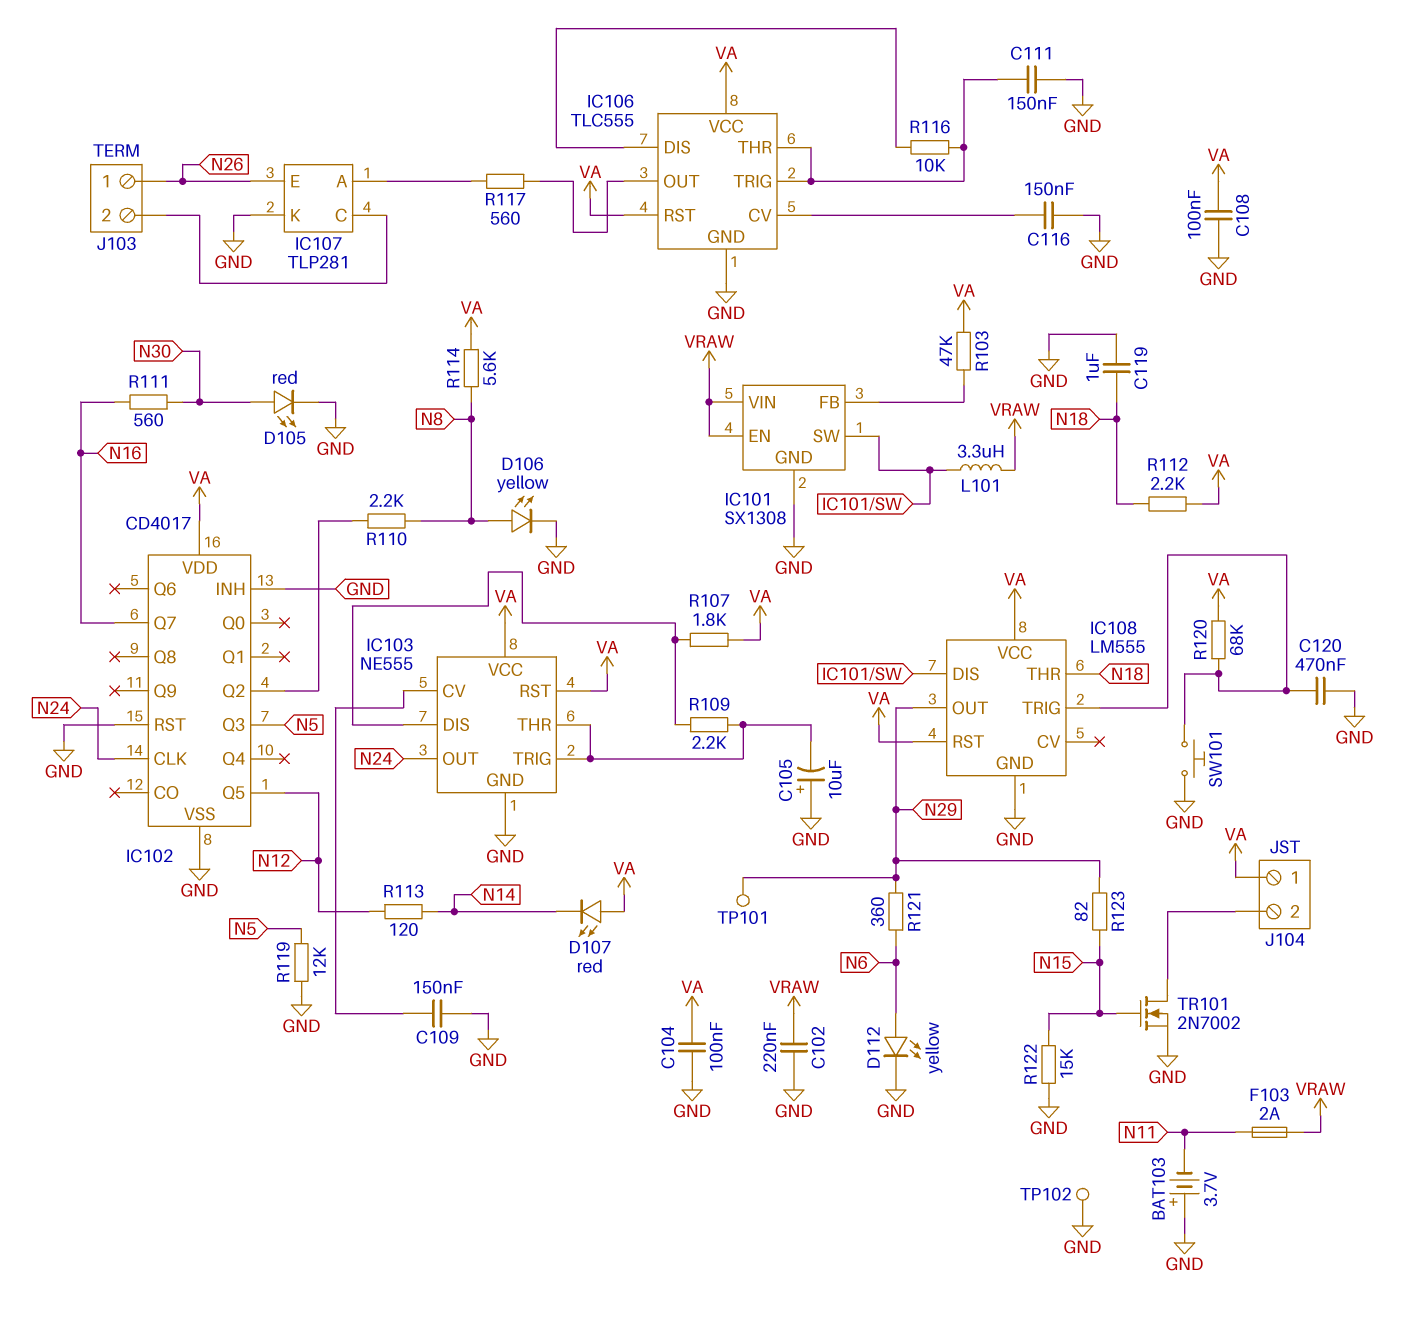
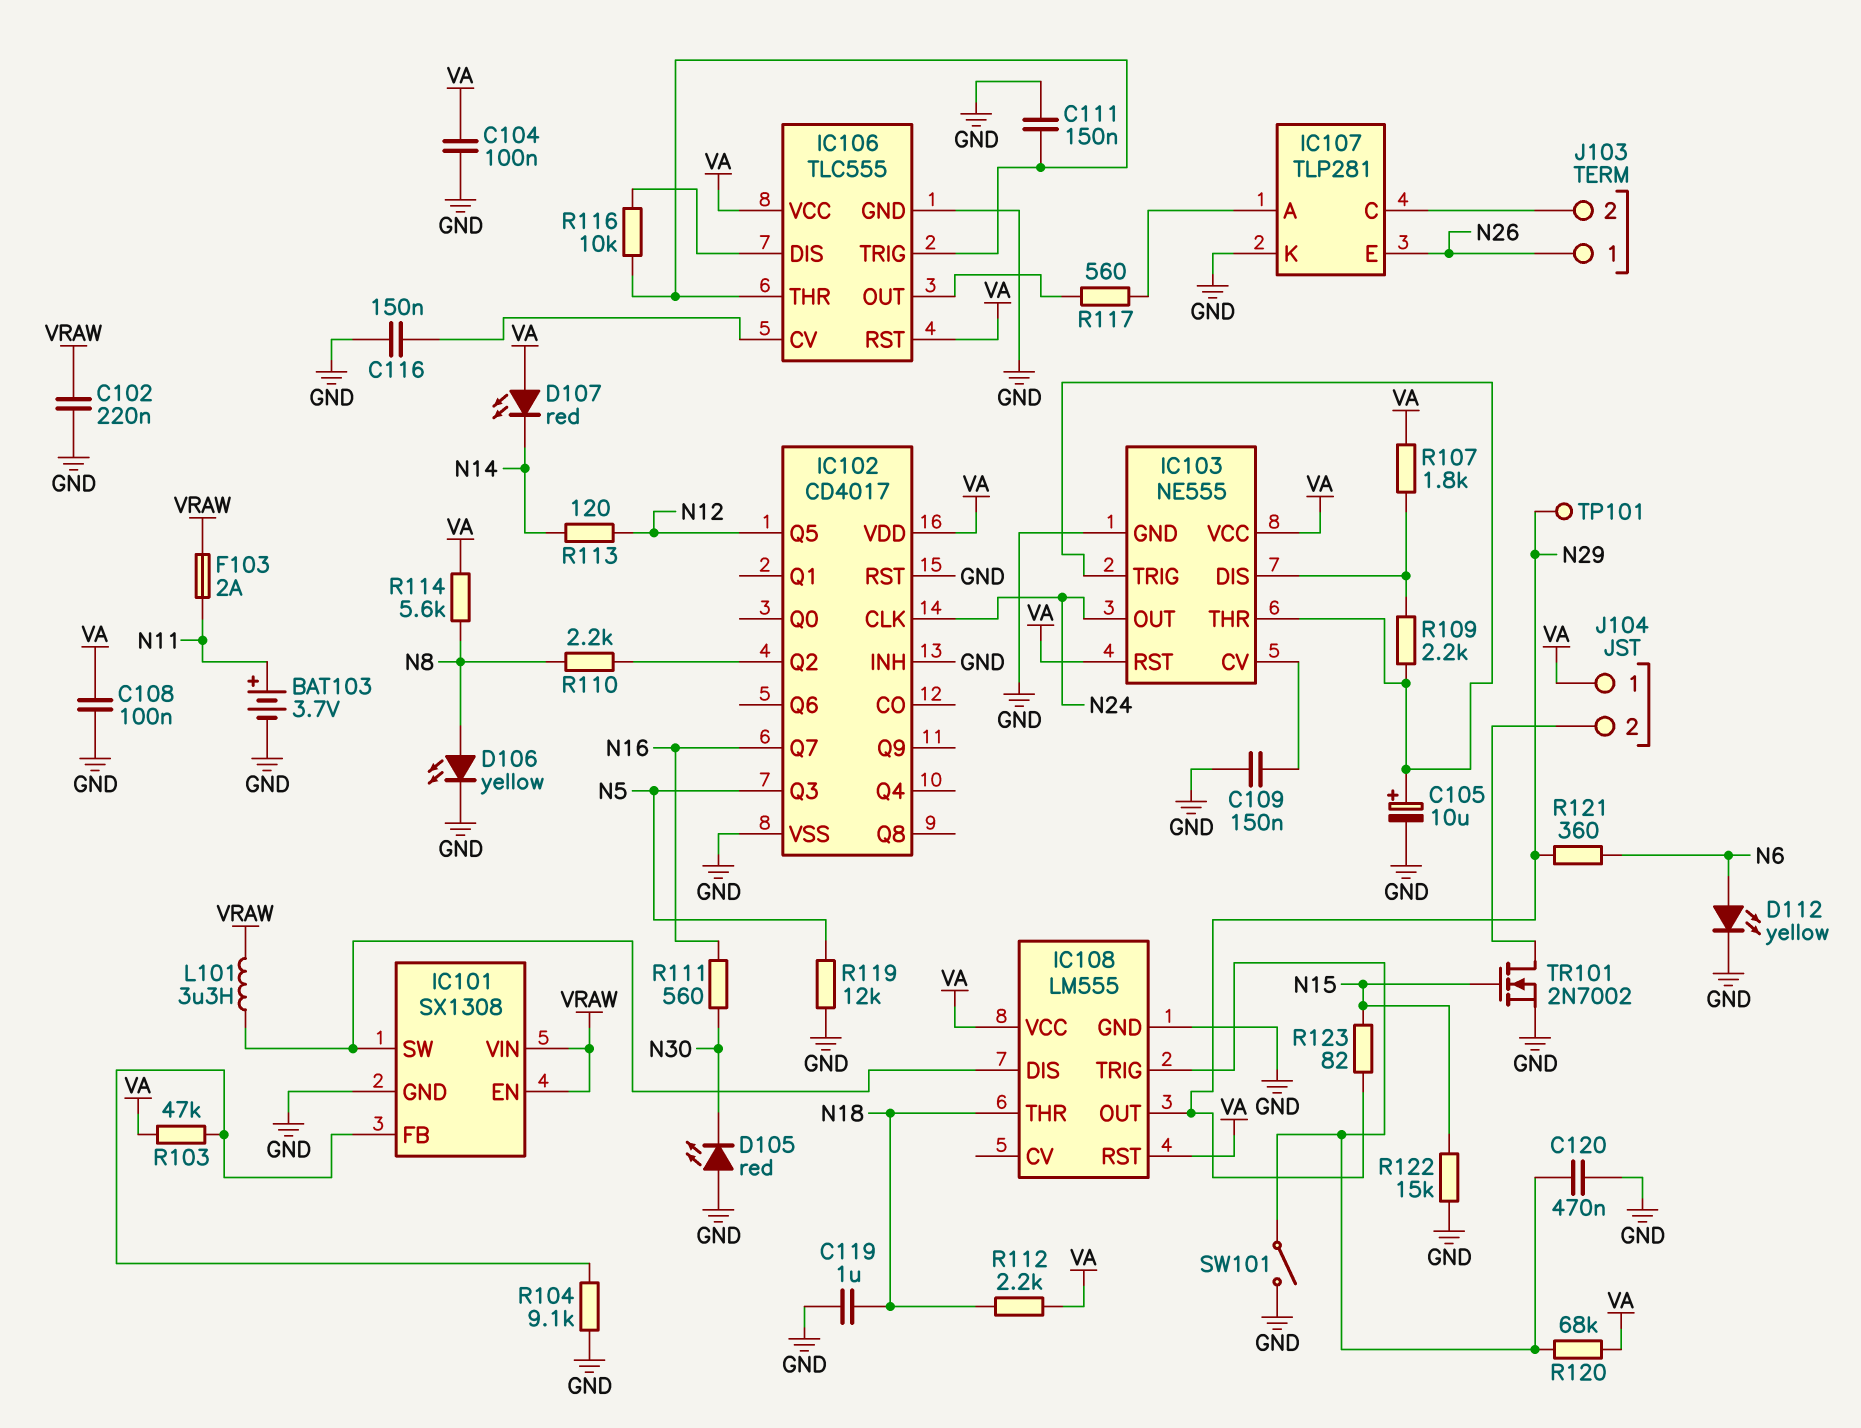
BAT103: 3.7V (plus GND, minus N11) -> 3.7V (plus N11, minus GND)
C105: 10uF (plus GND, minus IC103/THR) -> 10uF (plus IC103/THR, minus GND)
D105: LED red (A N30, K GND) -> LED red (A GND, K N30)
R104: none -> 9.1k (GND, IC101/FB)
SW101: button (GND, IC108/TRIG) -> switch (GND, IC108/TRIG)
TP102: test point (GND) -> none

